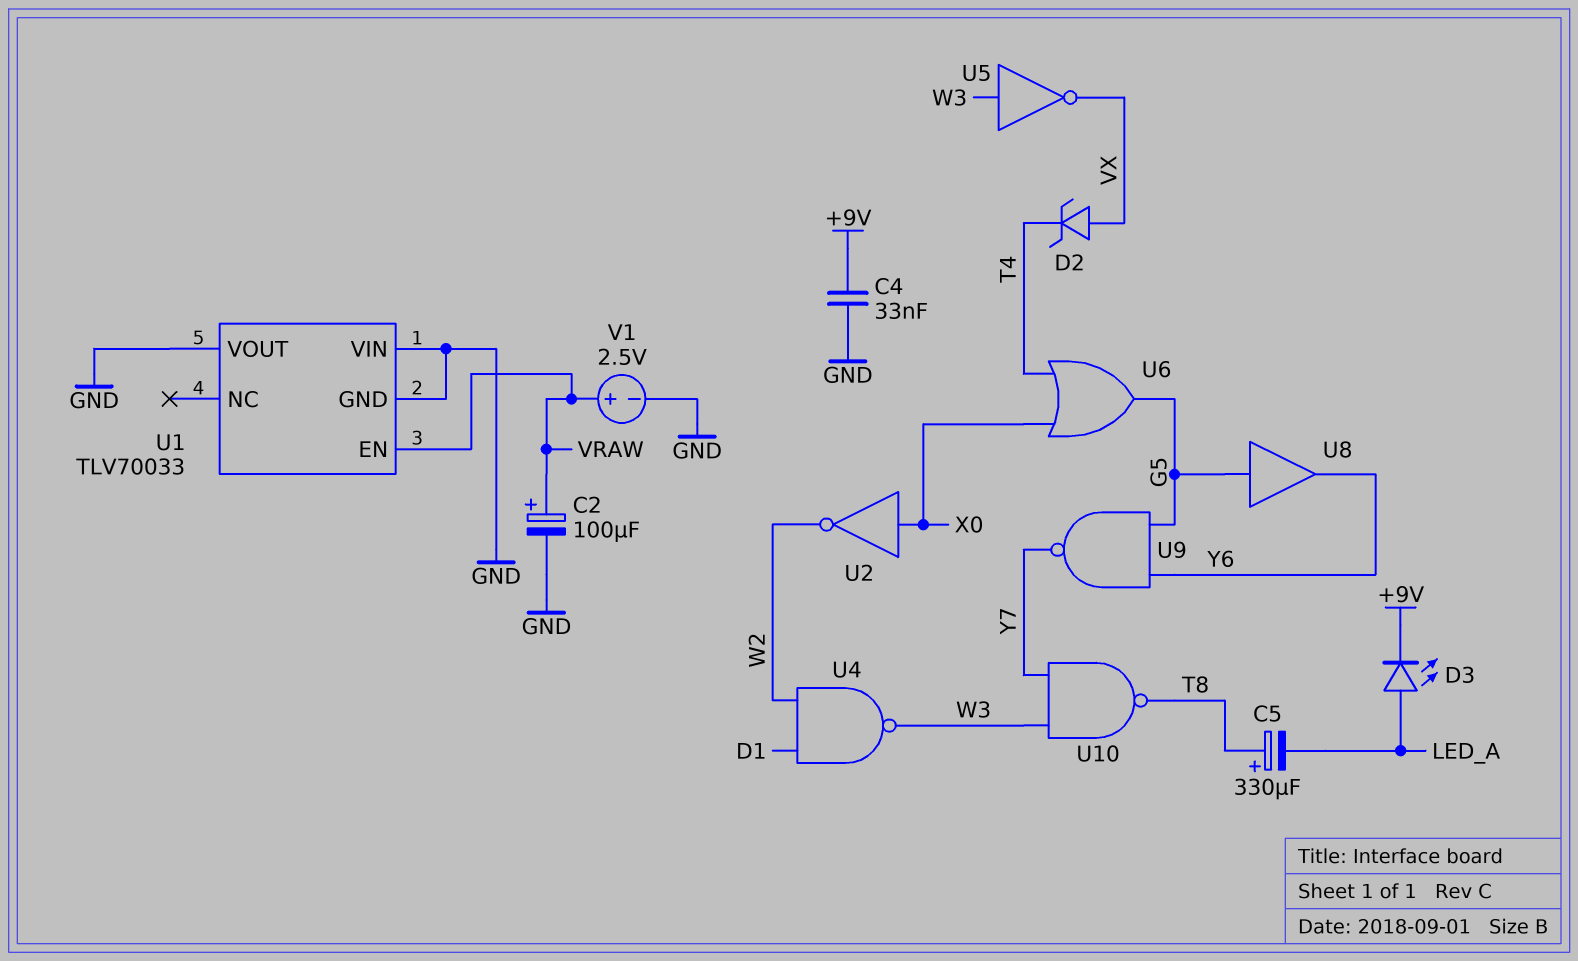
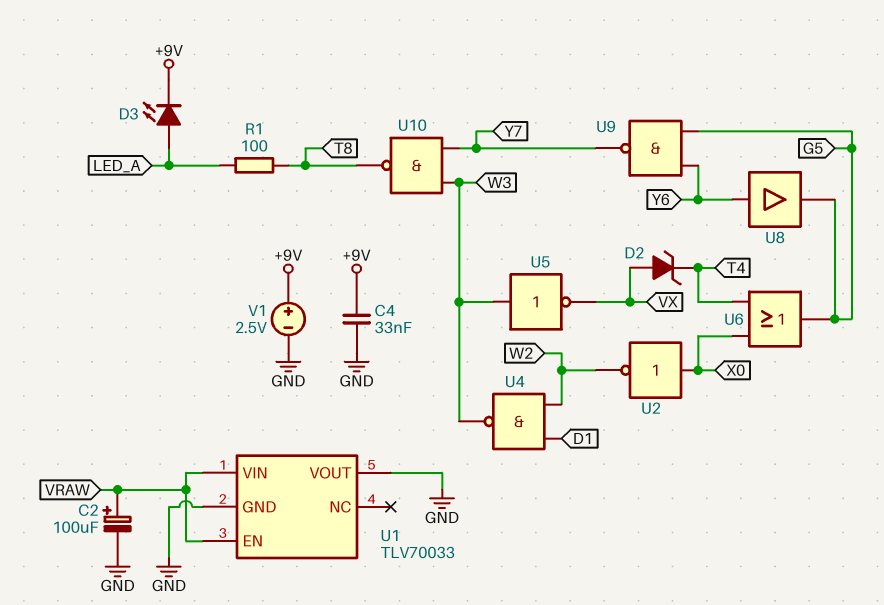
C5: 330uF (plus T8, minus LED_A) -> none
R1: none -> 100 (LED_A, T8)
U1 pin VIN: GND -> VRAW
U8: buffer (in G5, out Y6) -> buffer (in Y6, out G5)
V1: 2.5V (plus VRAW, minus GND) -> 2.5V (plus +9V, minus GND)

